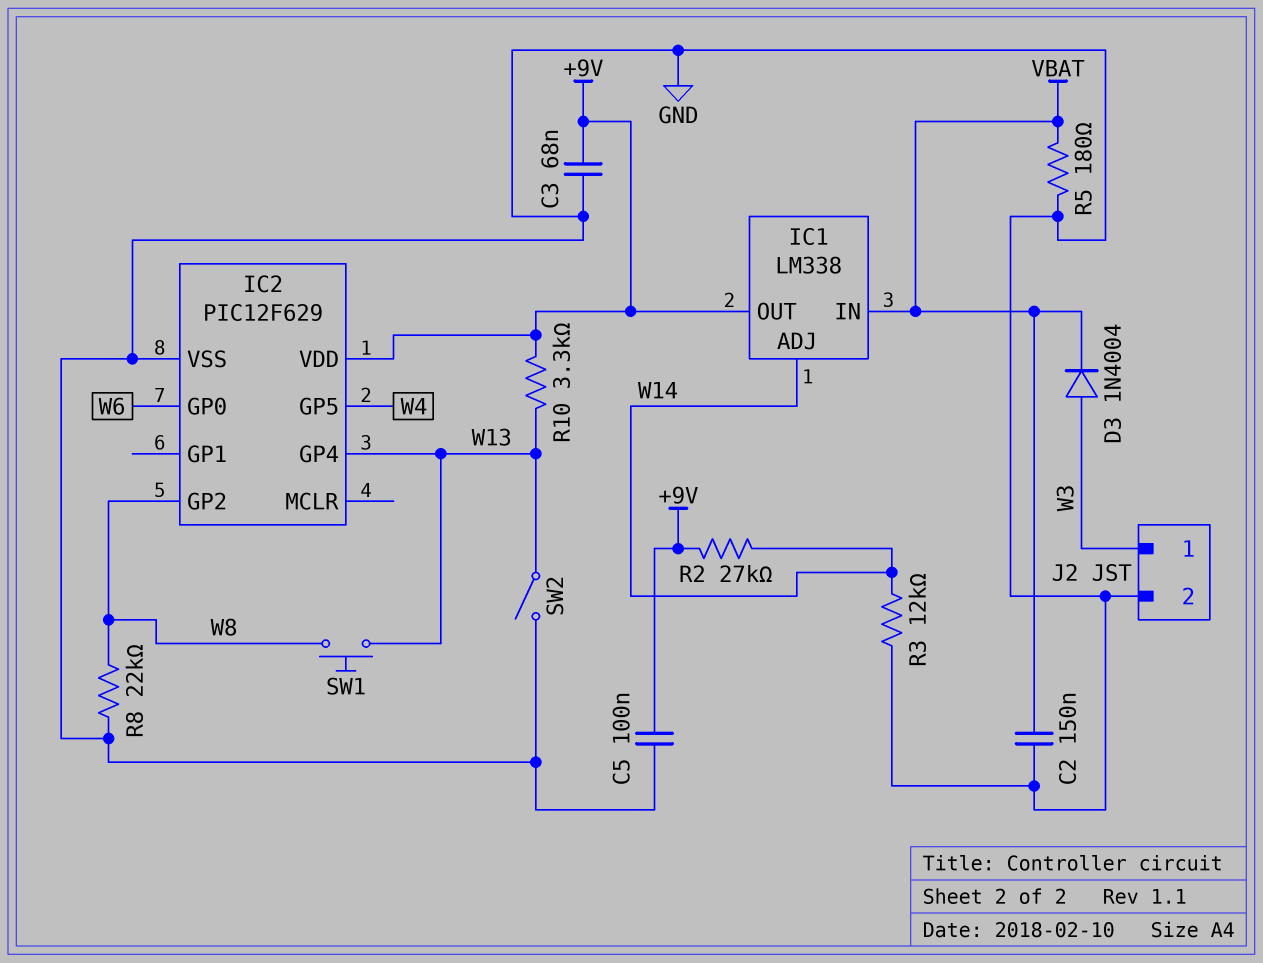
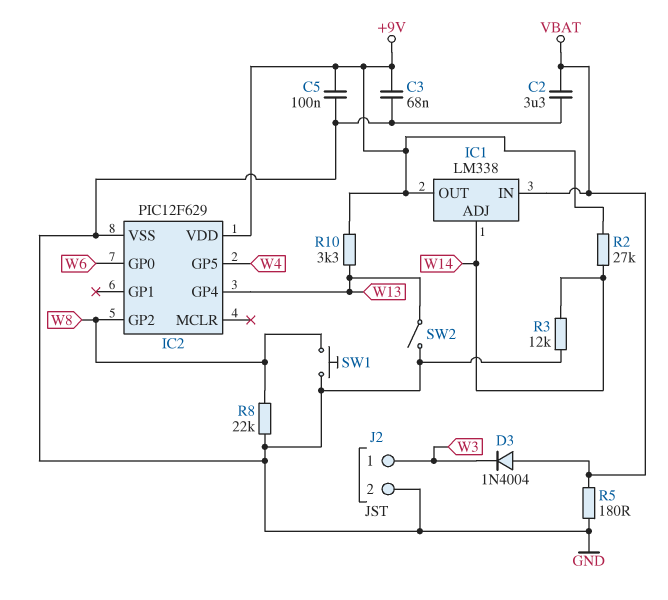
C2: 150nF (GND, VBAT) -> 3.3uF (GND, VBAT)
D3: diode 1N4004 (A W3, K VBAT) -> diode 1N4004 (A VBAT, K W3)
SW1: button (W8, W13) -> button (GND, W8)

